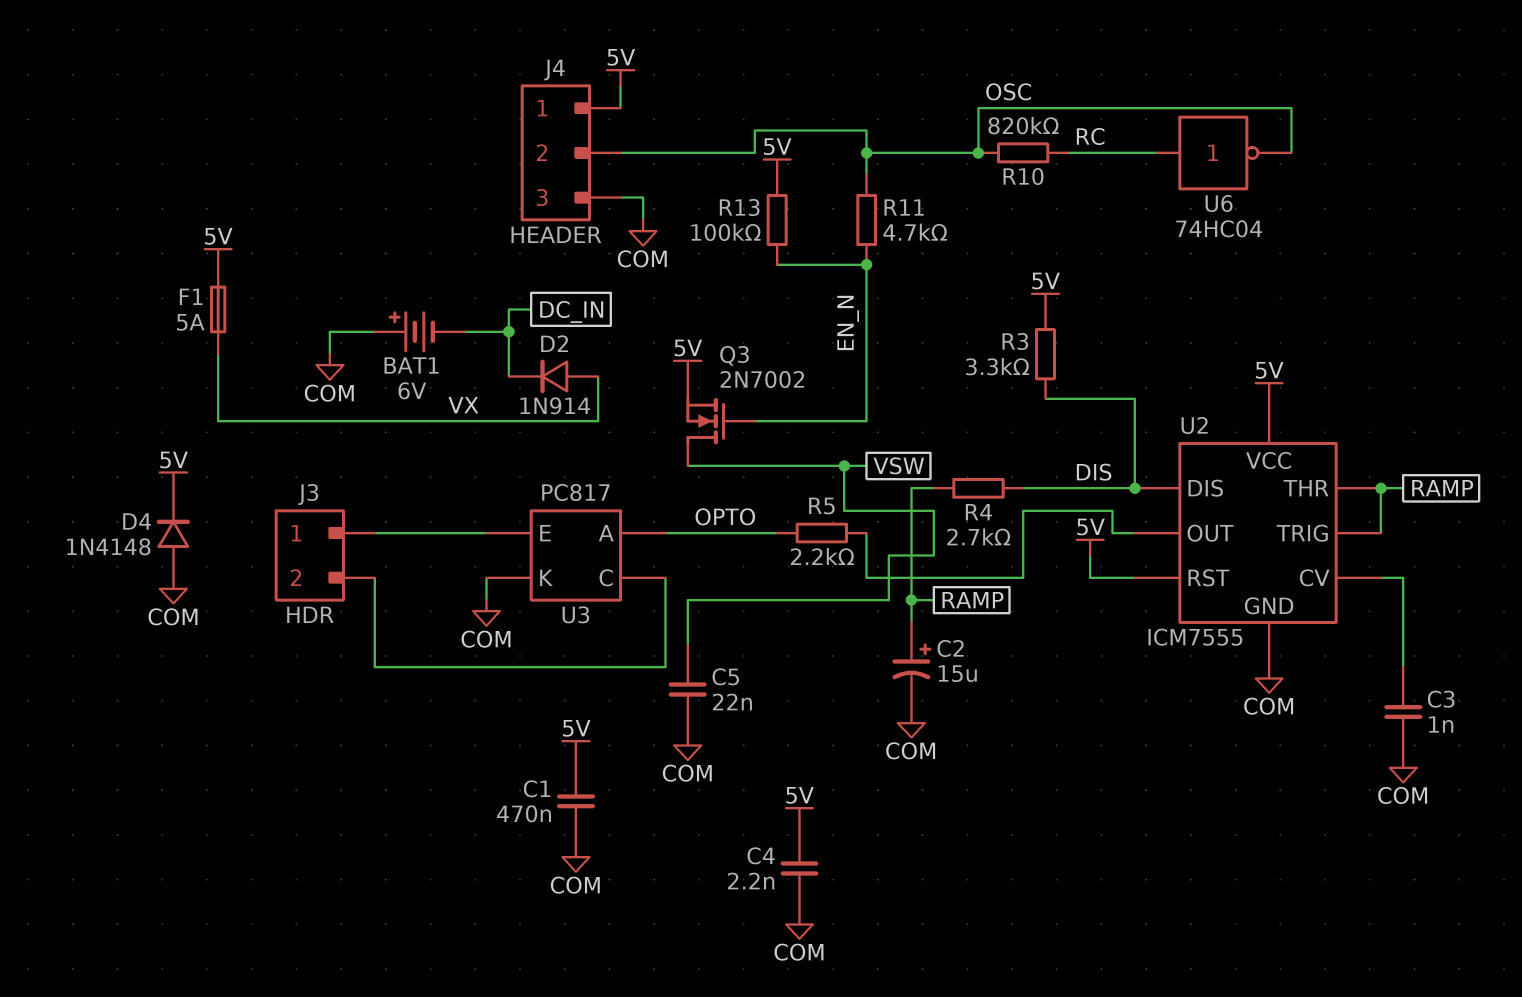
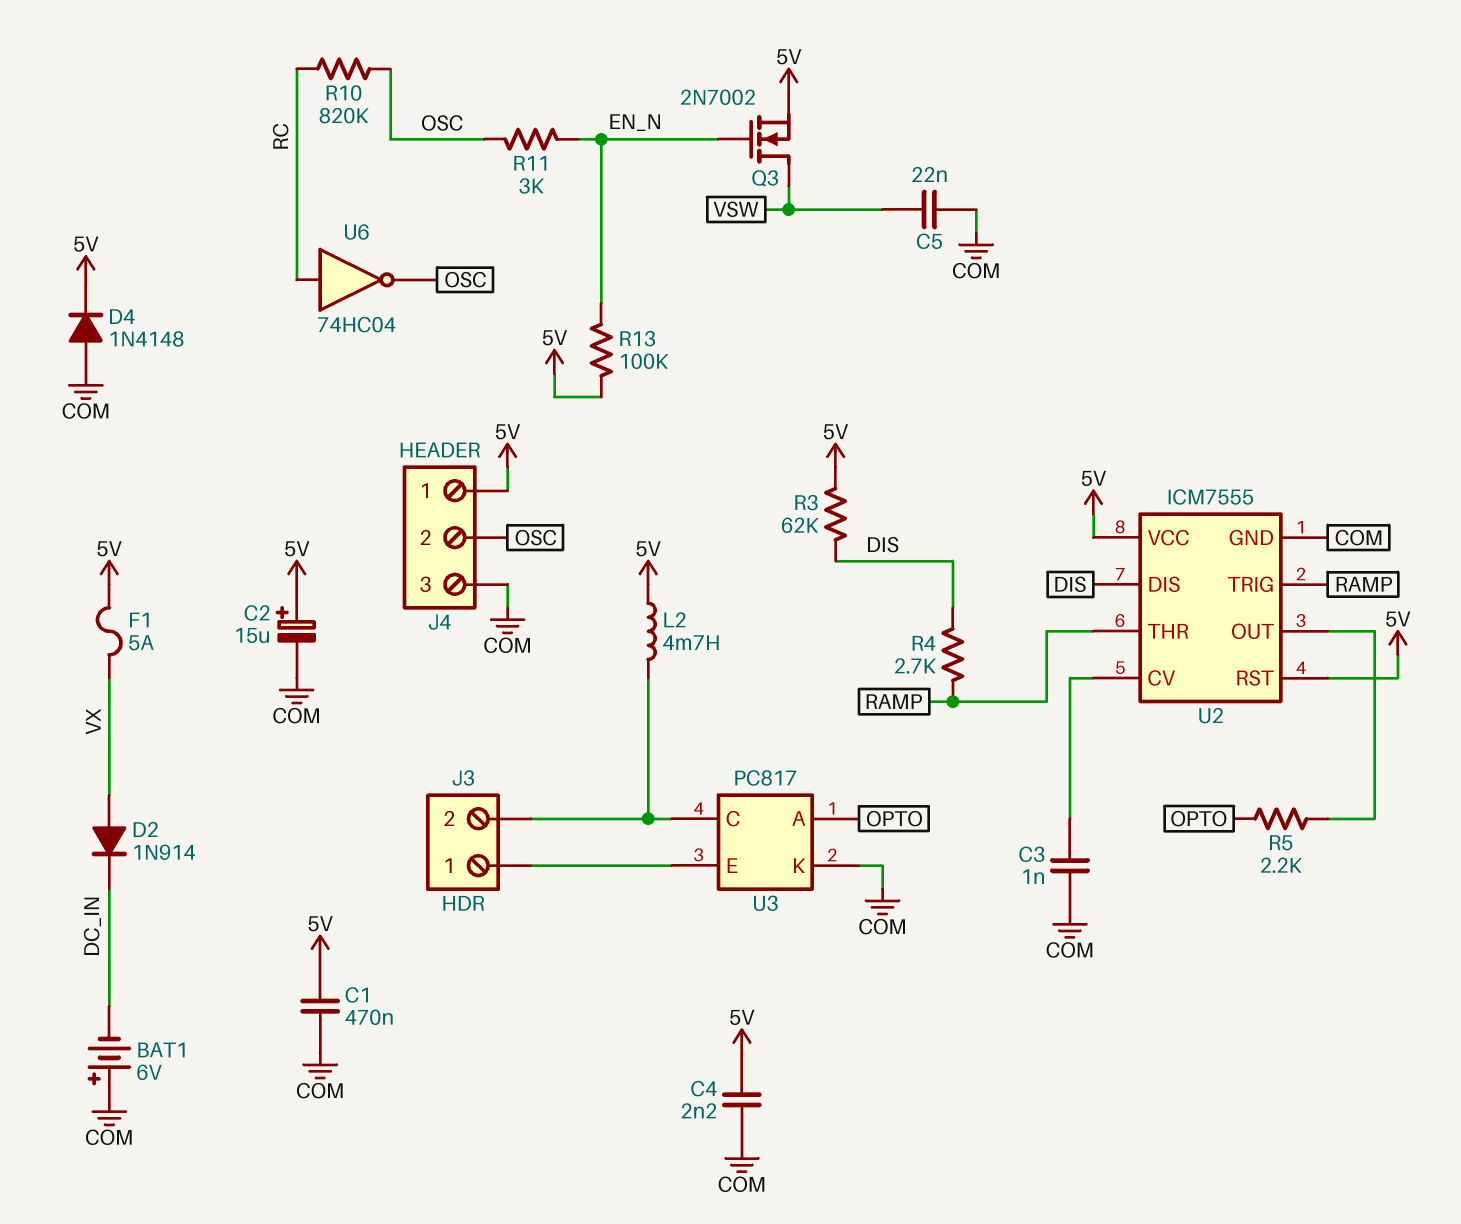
C2: 15uF (plus RAMP, minus COM) -> 15uF (plus 5V, minus COM)
L2: none -> 4.7mH (5V, J3/2)
R3: 3.3k (5V, DIS) -> 62k (5V, DIS)
R11: 4.7k (EN_N, OSC) -> 3k (EN_N, OSC)

